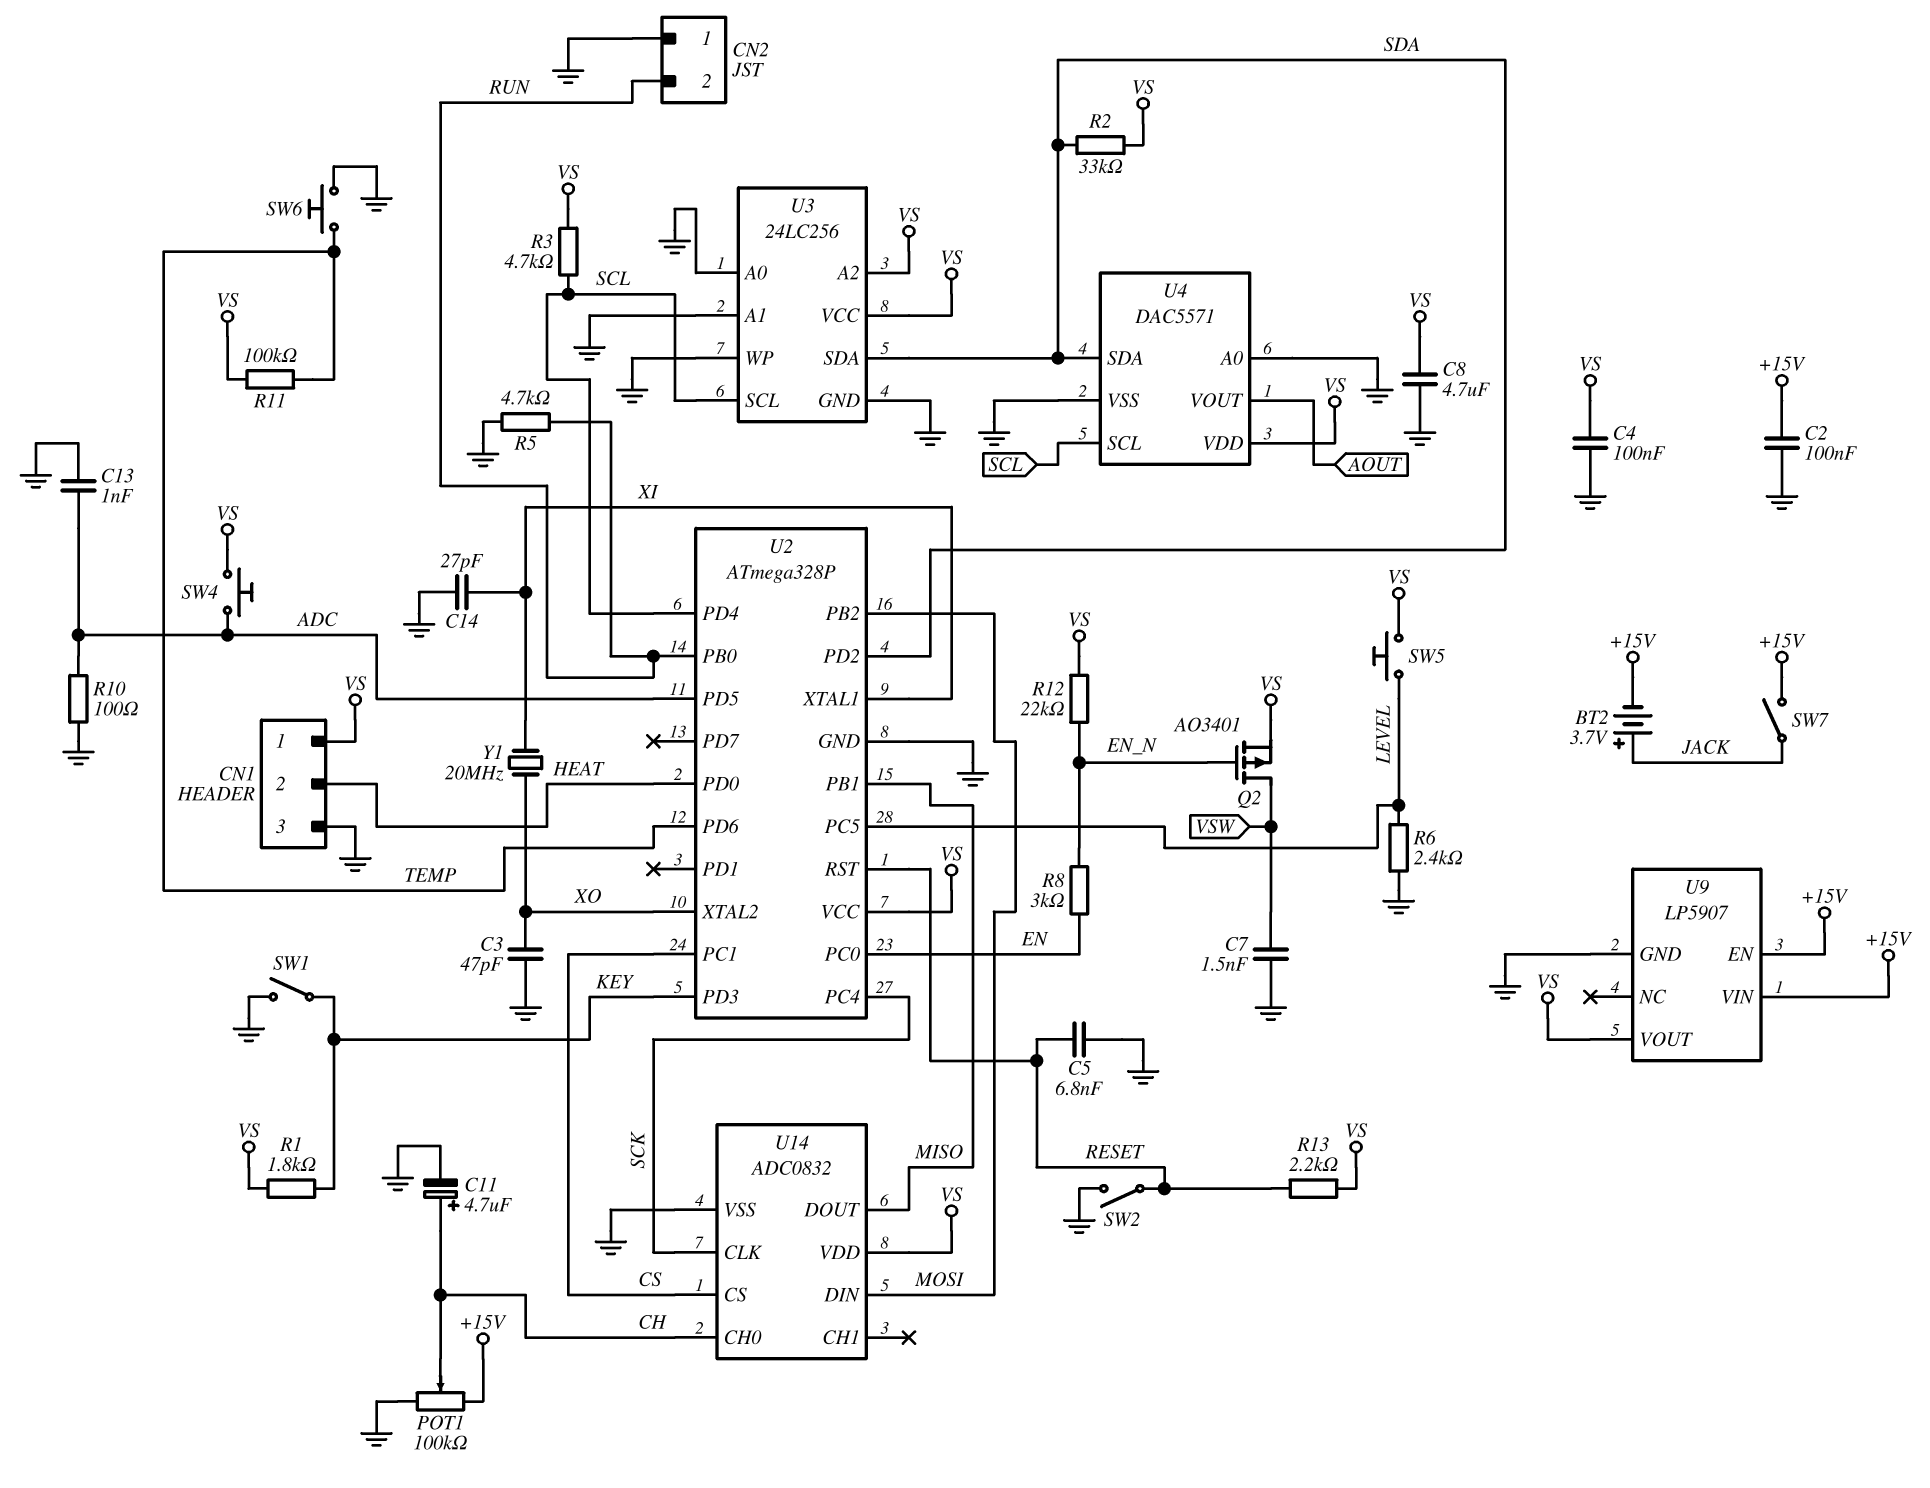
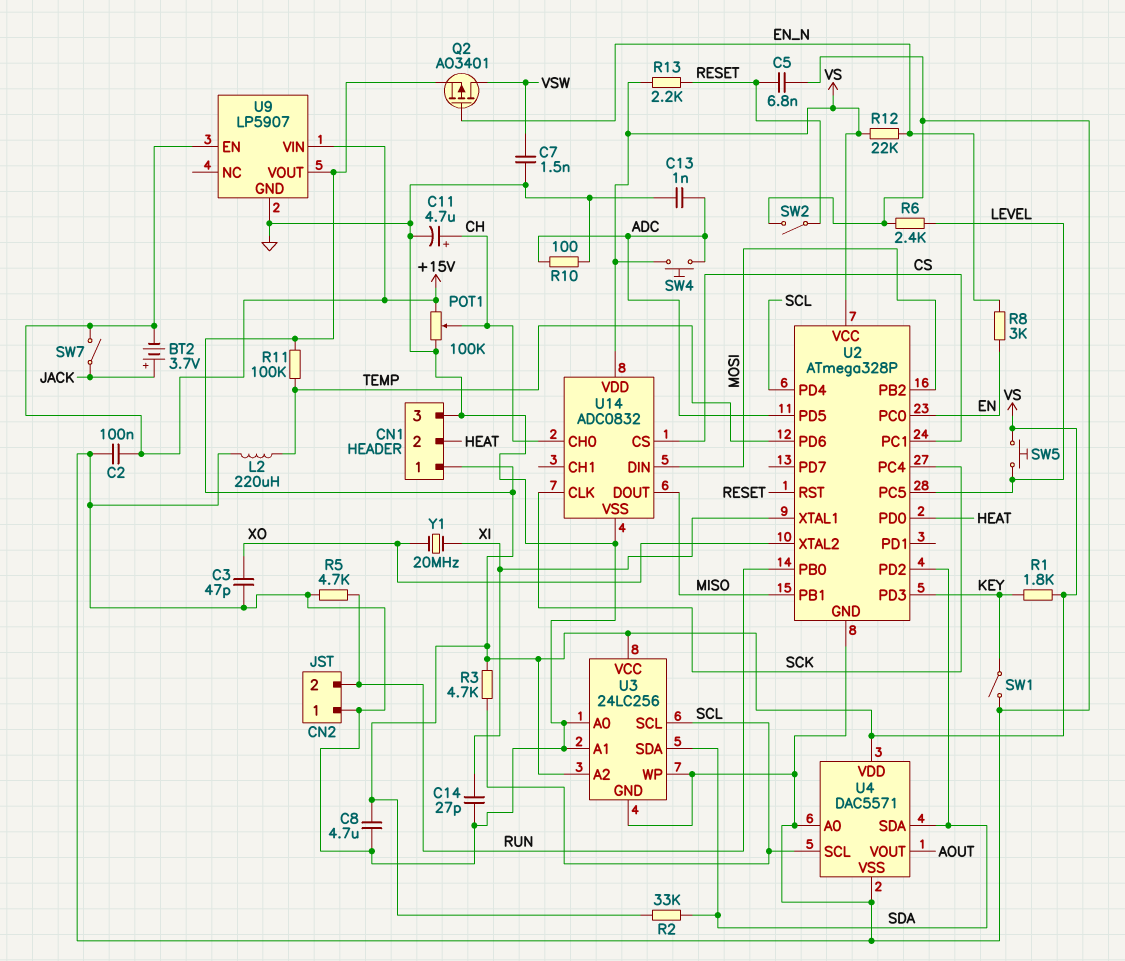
C4: 100nF (GND, VS) -> none
L2: none -> 220uH (GND, TEMP)
SW6: button (GND, TEMP) -> none

